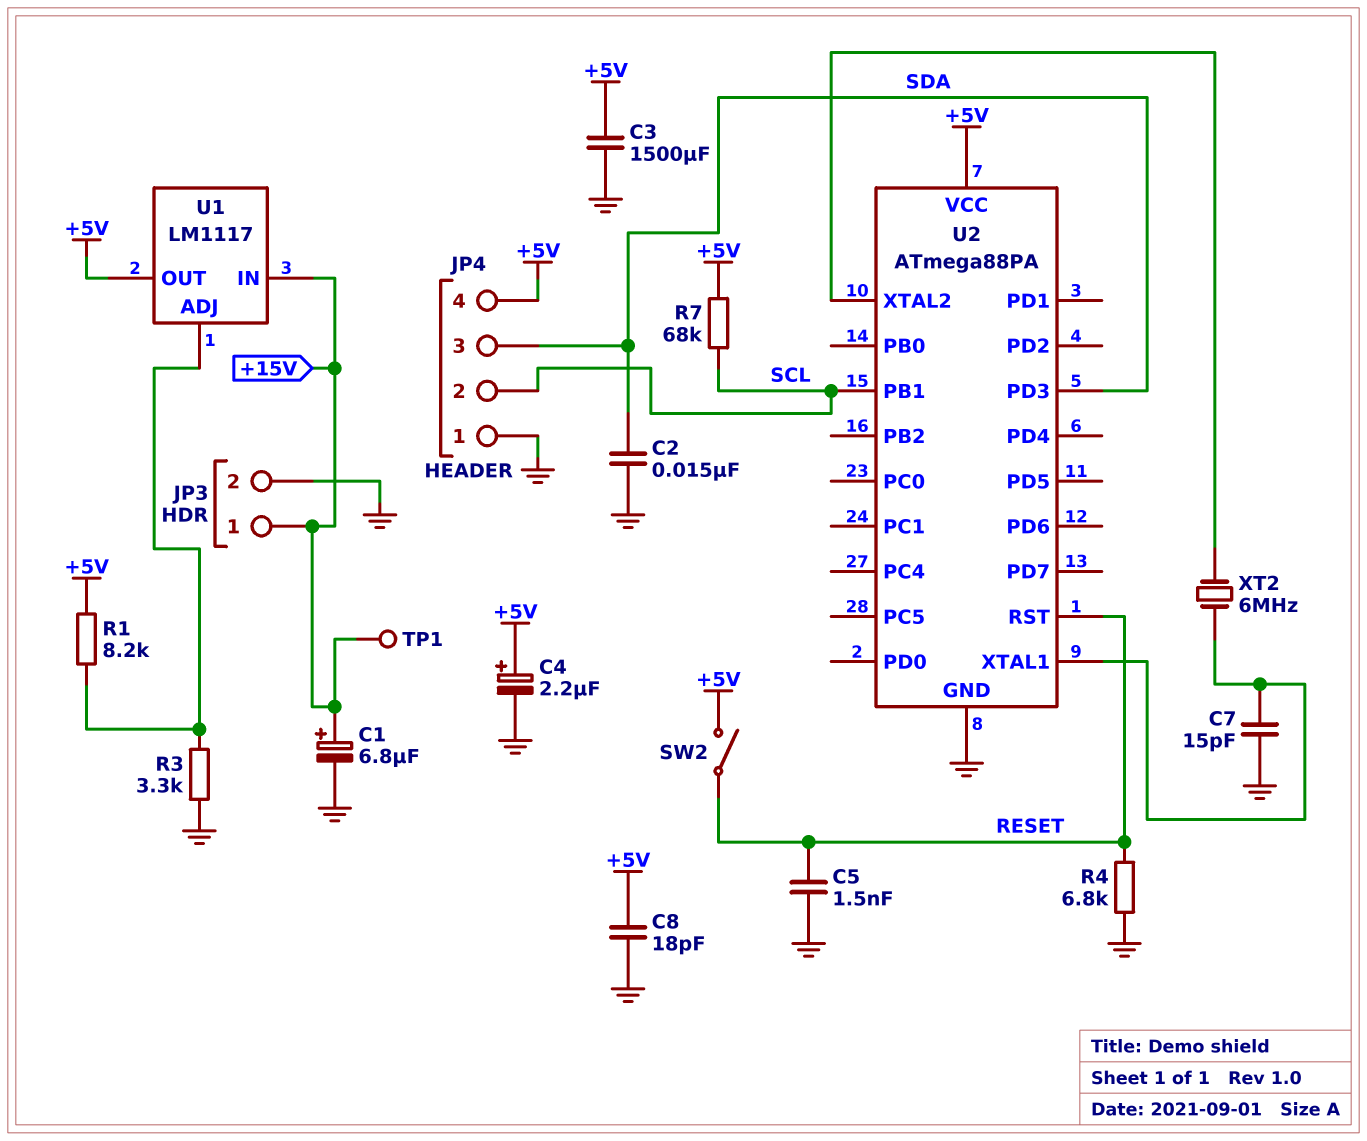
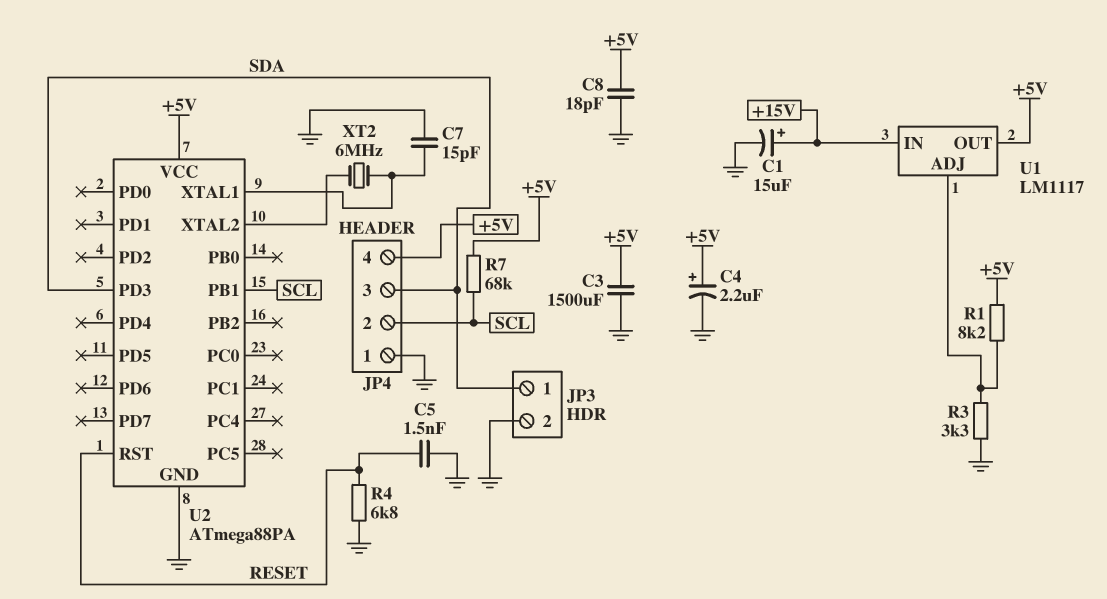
C1: 6.8uF (plus +15V, minus GND) -> 15uF (plus +15V, minus GND)
C2: 15nF (GND, SDA) -> none
JP3 pin 1: +15V -> SDA
SW2: switch (+5V, RESET) -> none
TP1: test point (+15V) -> none

